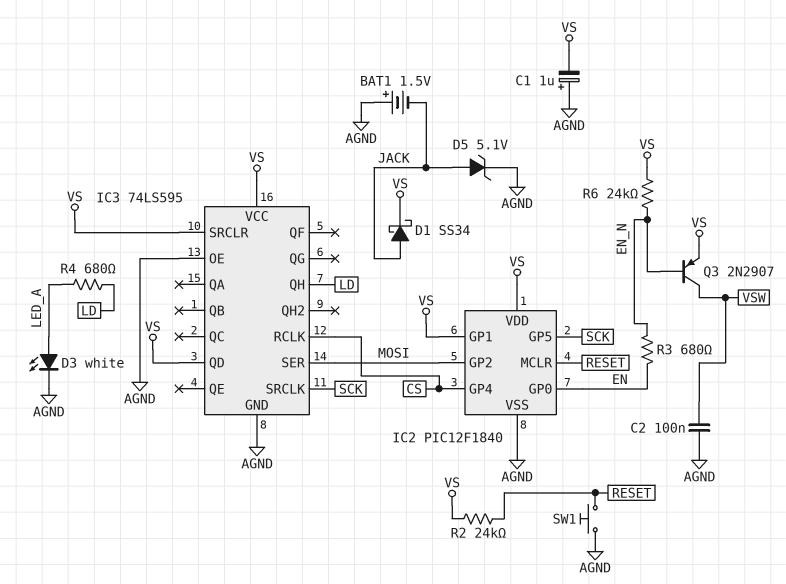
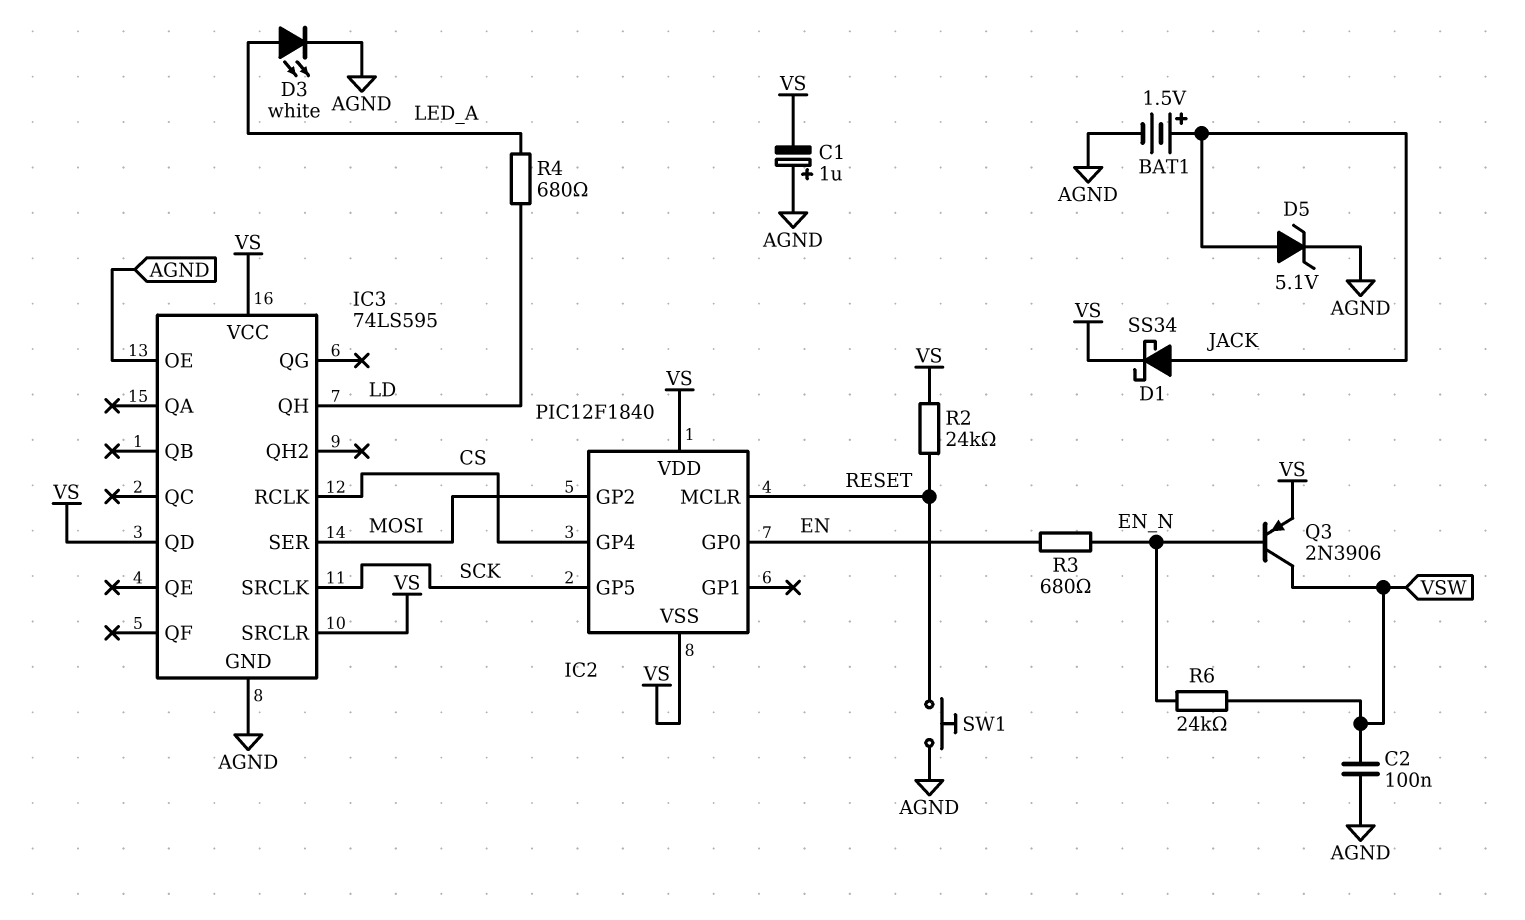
BAT1: 1.5V (plus AGND, minus JACK) -> 1.5V (plus JACK, minus AGND)
IC2 pin GP1: VS -> none
IC2 pin VSS: AGND -> VS
Q3: PNP 2N2907 (B EN_N, C VSW, E VS) -> PNP 2N3906 (B EN_N, C VSW, E VS)
R6: 24k (EN_N, VS) -> 24k (EN_N, VSW)

